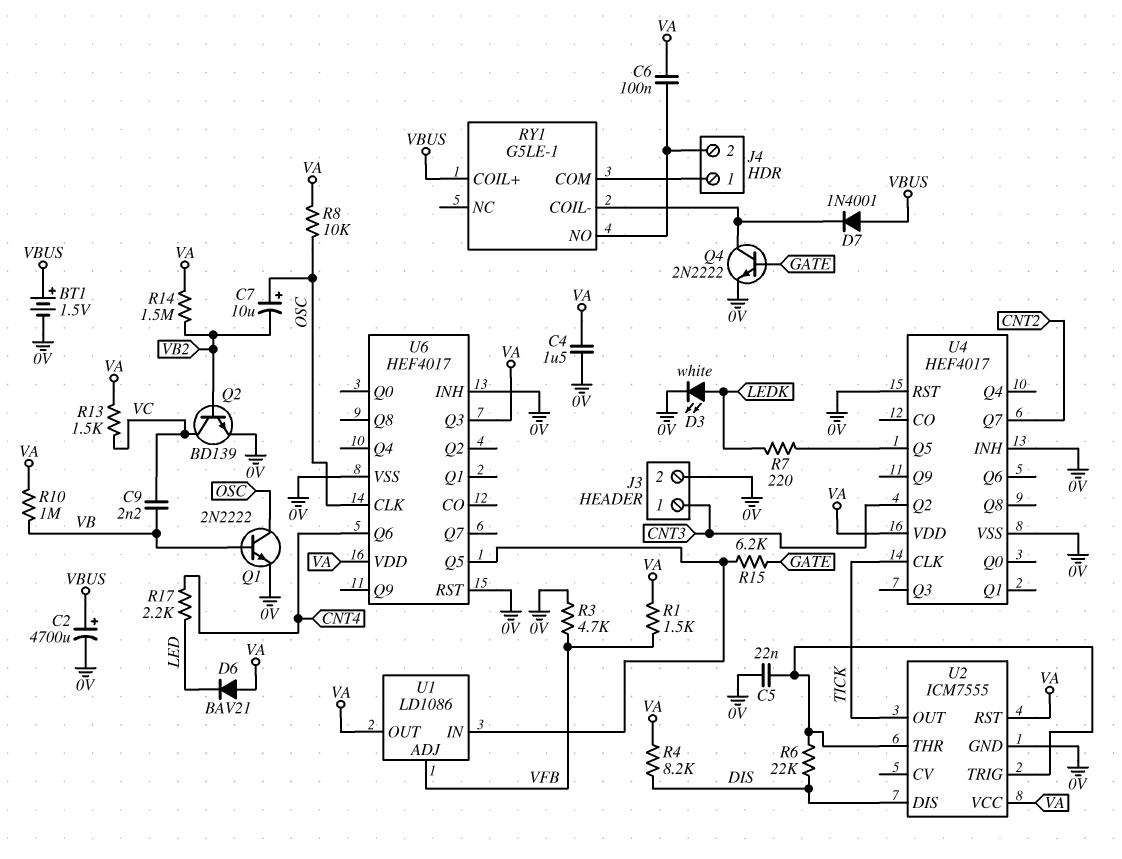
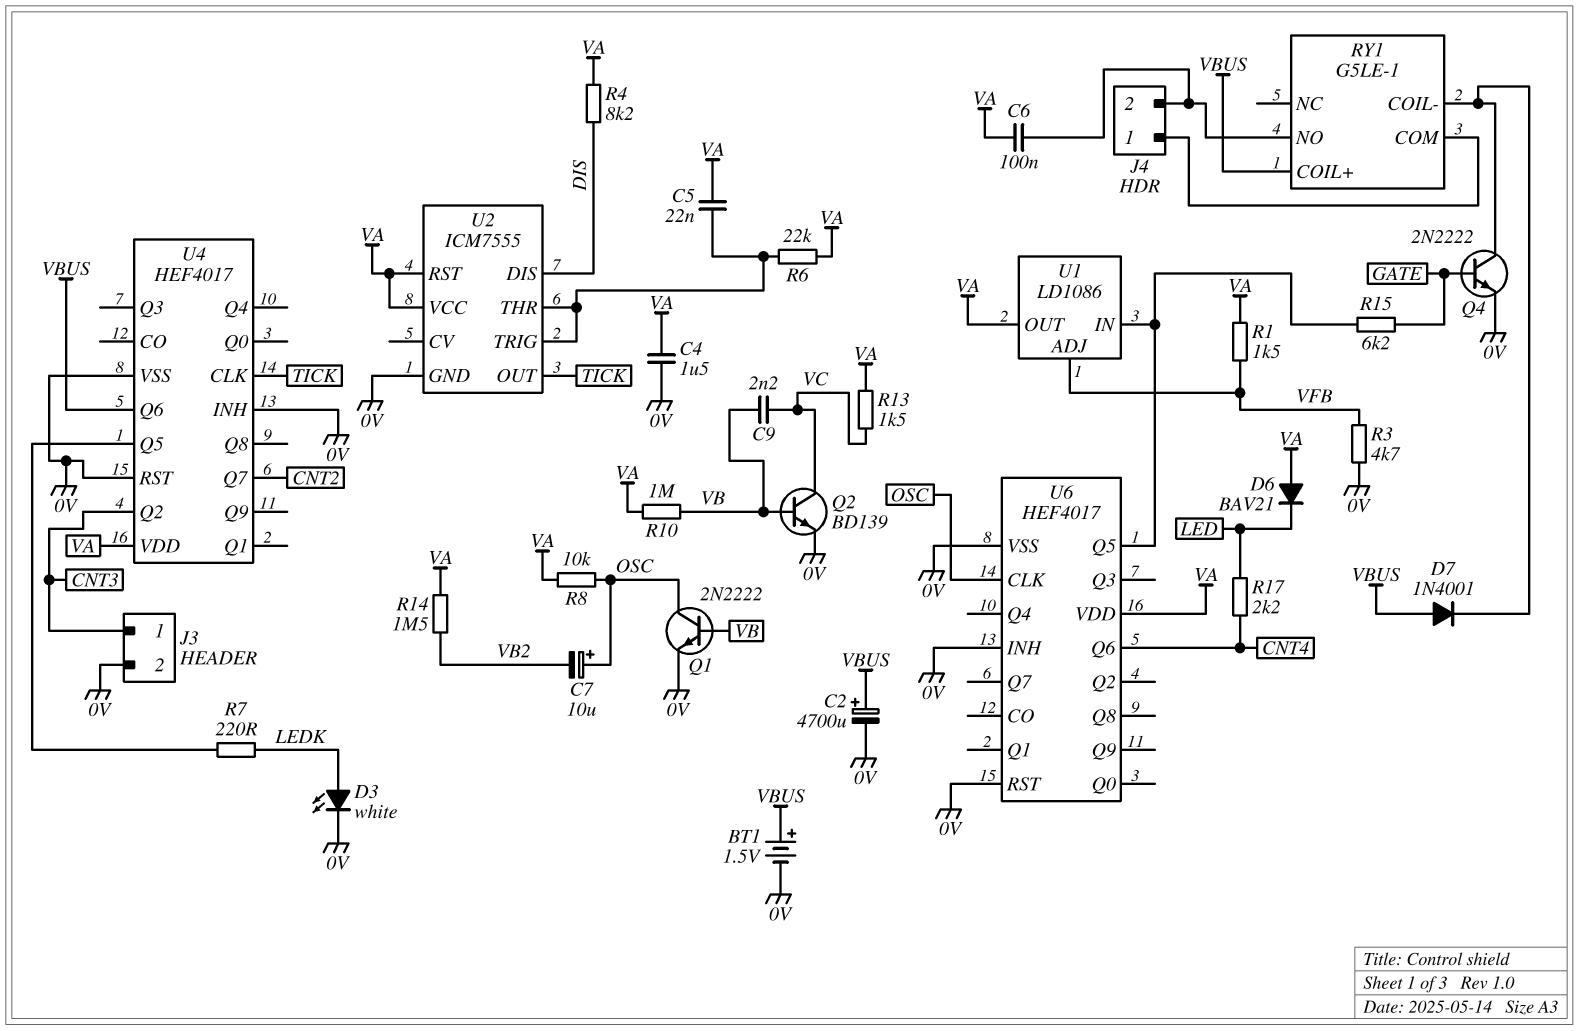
C5: 22nF (0V, U2/THR) -> 22nF (U2/THR, VA)
Q2: NPN BD139 (B VB2, C VC, E 0V) -> NPN BD139 (B VB, C VC, E 0V)
R6: 22k (DIS, U2/THR) -> 22k (U2/THR, VA)
U4 pin Q6: none -> VBUS
U6 pin Q3: VA -> none

